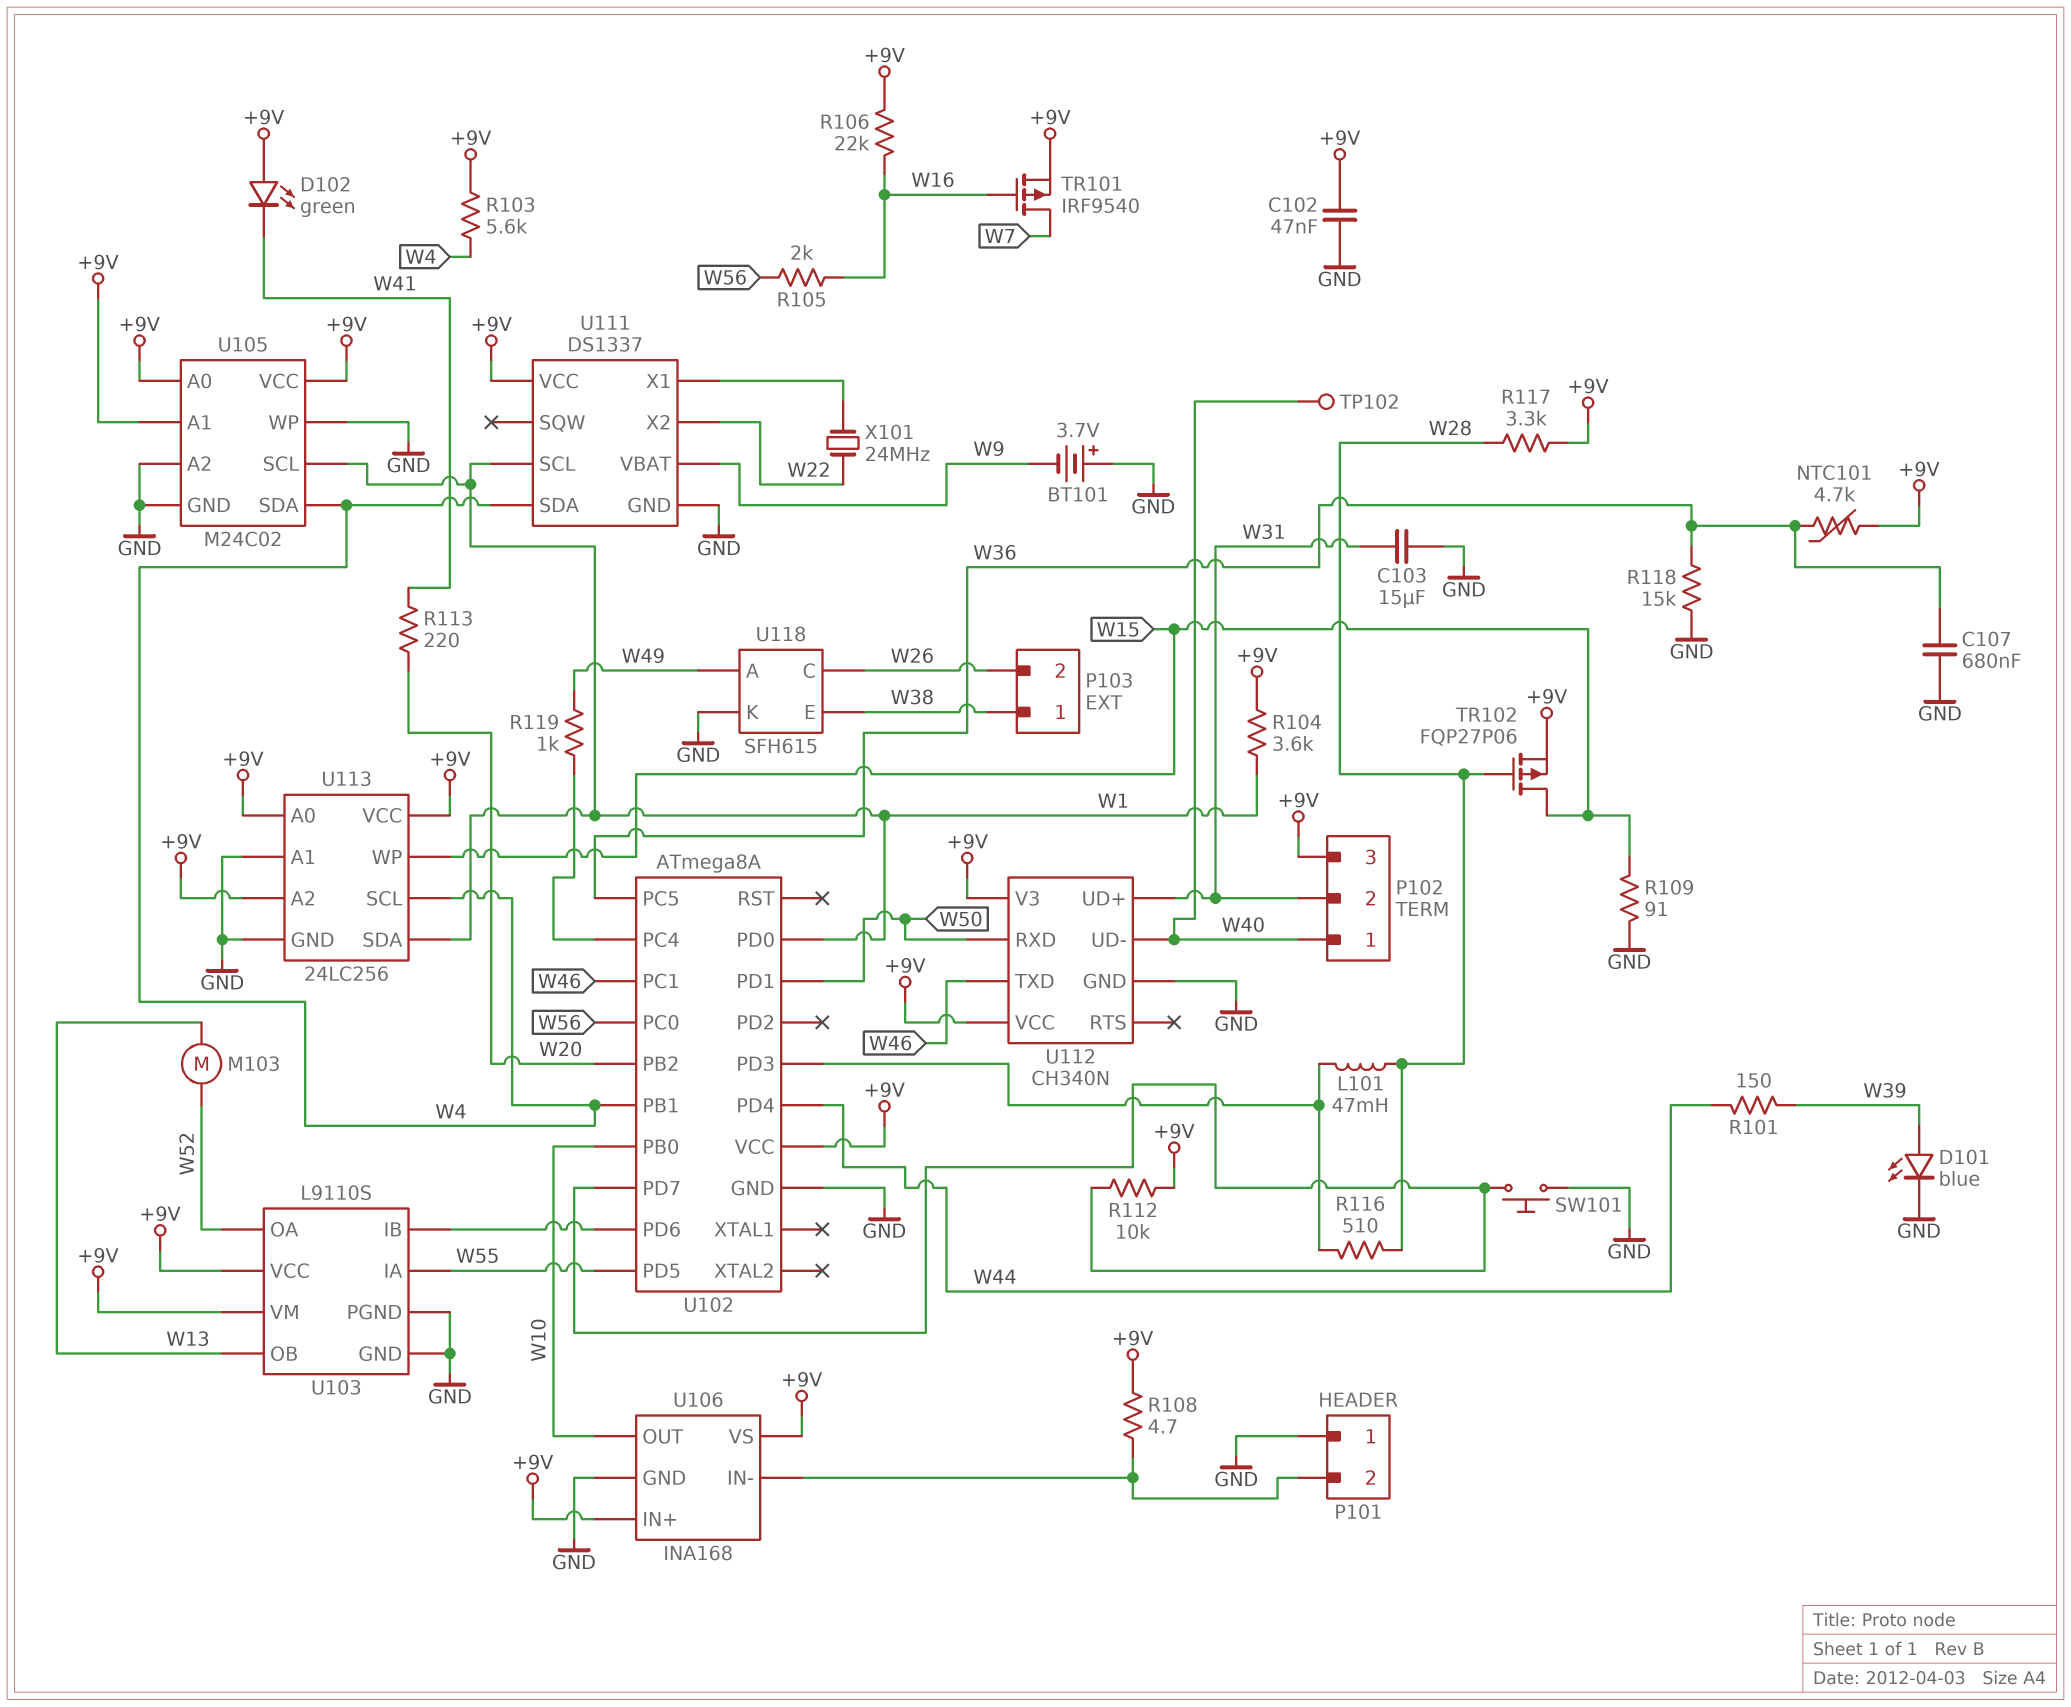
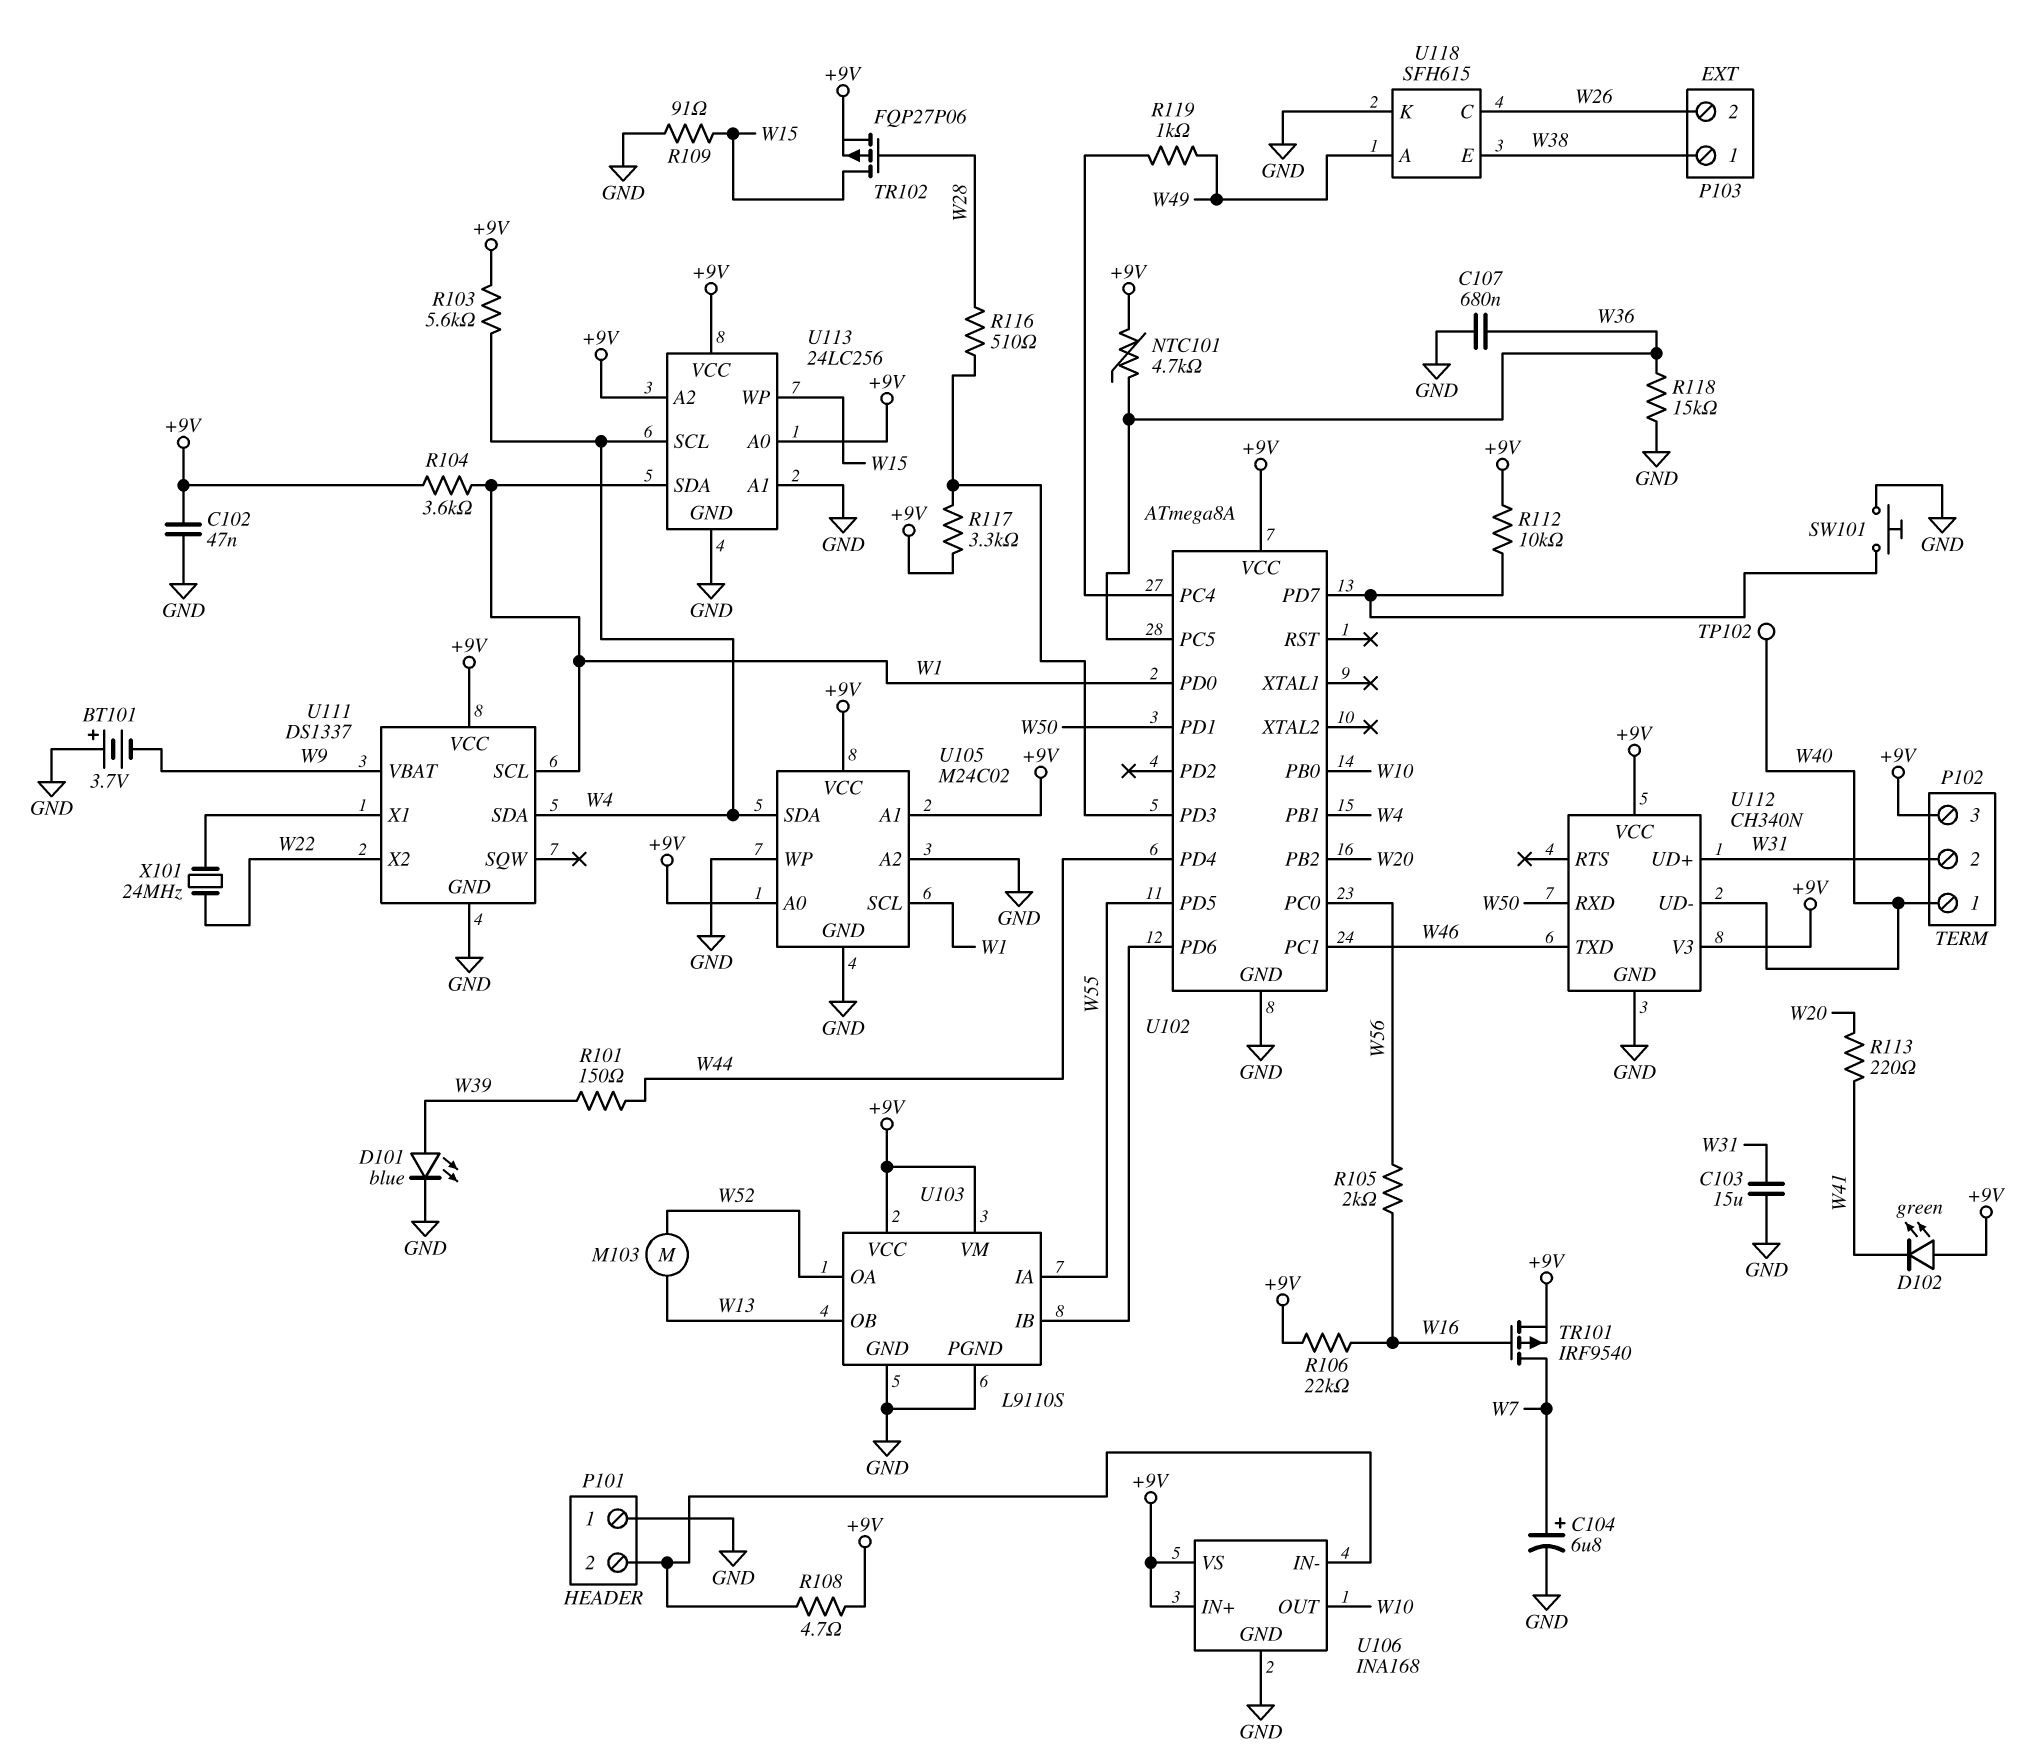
C104: none -> 6.8uF (plus W7, minus GND)
L101: 47mH (U102/PD3, W28) -> none
R117: 3.3k (+9V, W28) -> 3.3k (+9V, U102/PD3)

